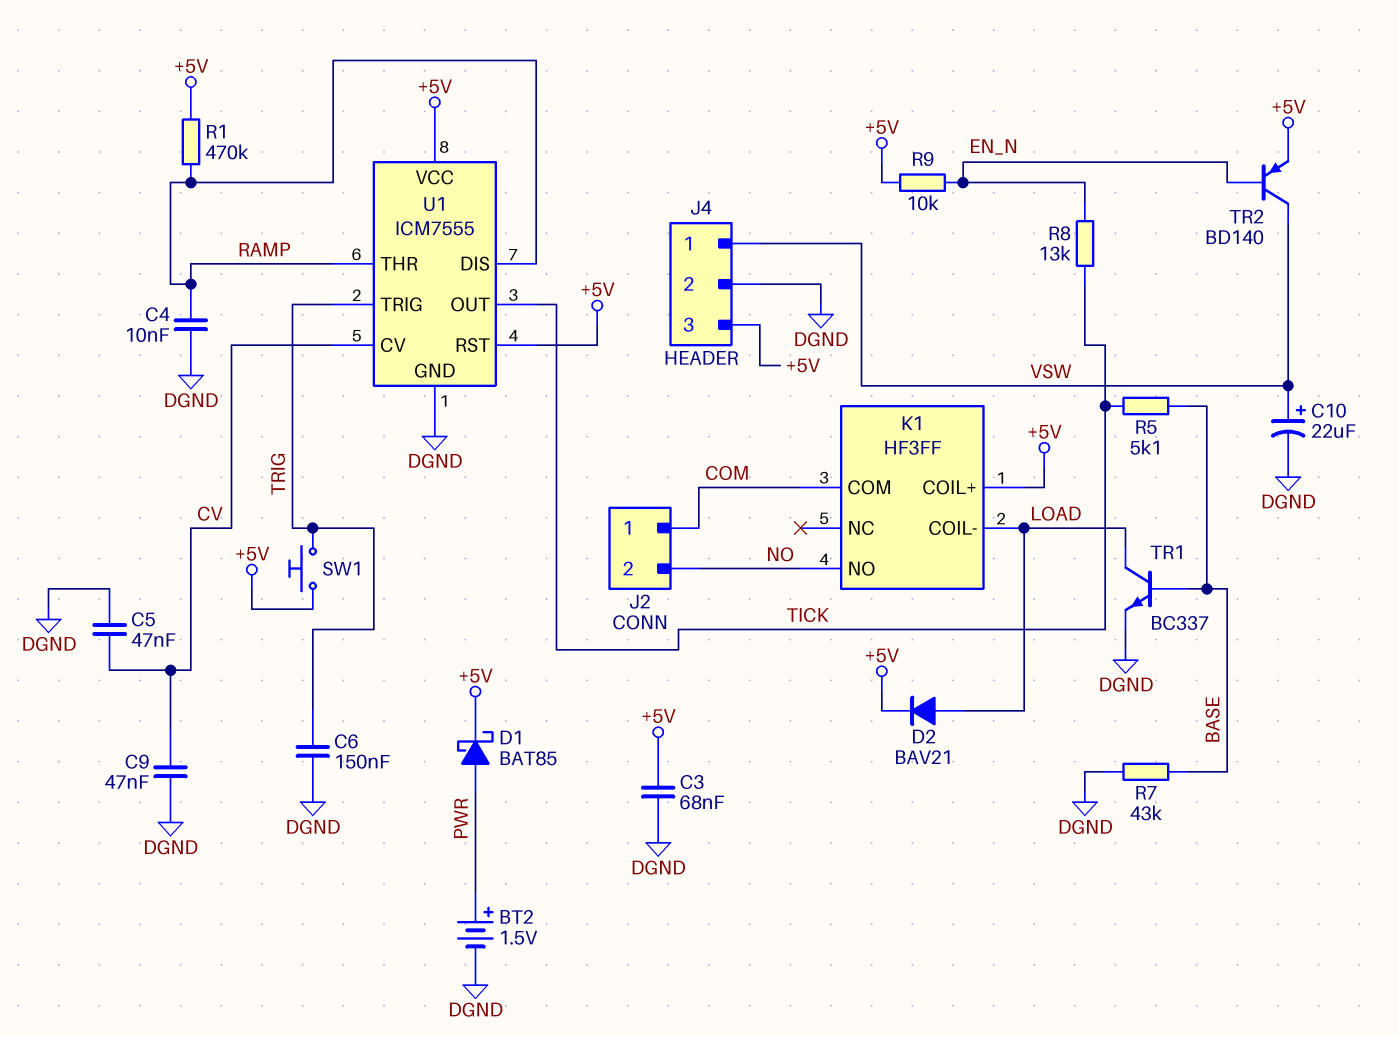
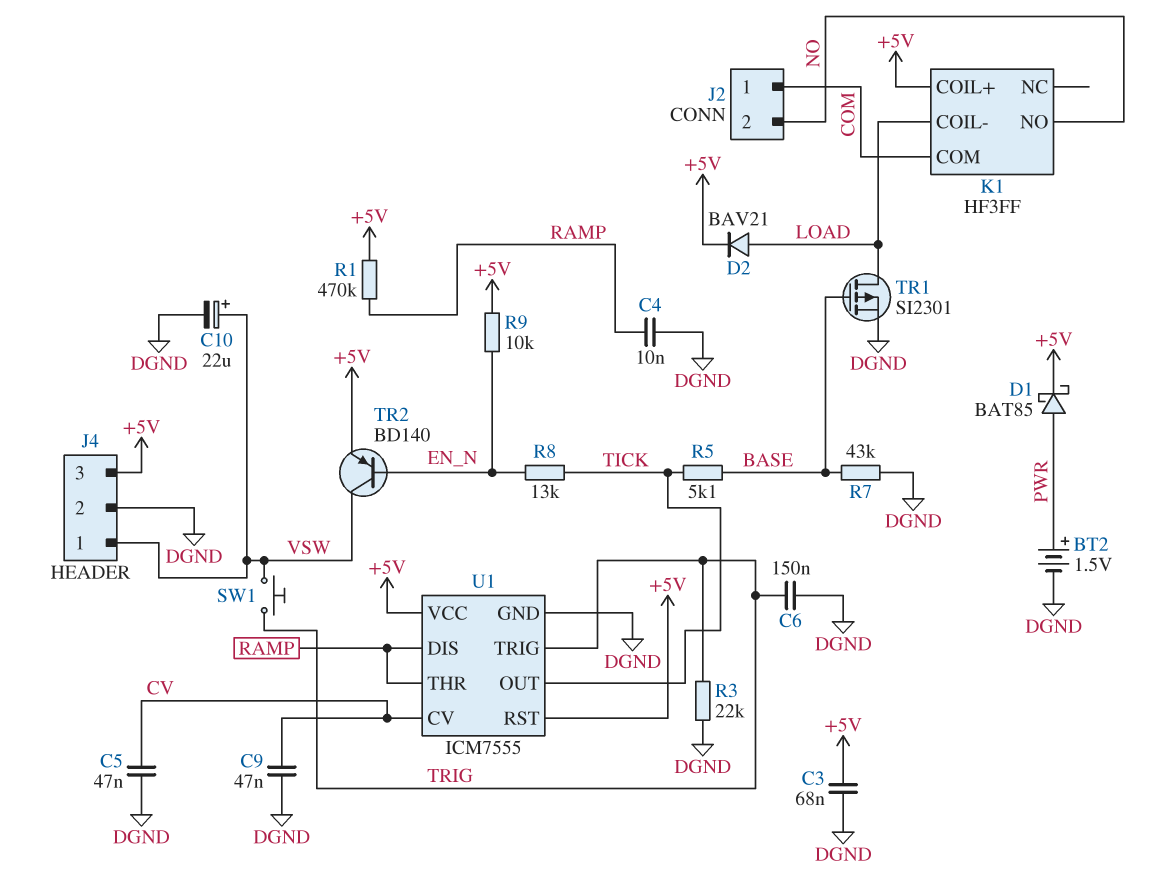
R3: none -> 22k (DGND, TRIG)
SW1: button (+5V, TRIG) -> button (TRIG, VSW)
TR1: NPN BC337 (B BASE, C LOAD, E DGND) -> PMOS SI2301 (G BASE, D LOAD, S DGND)

